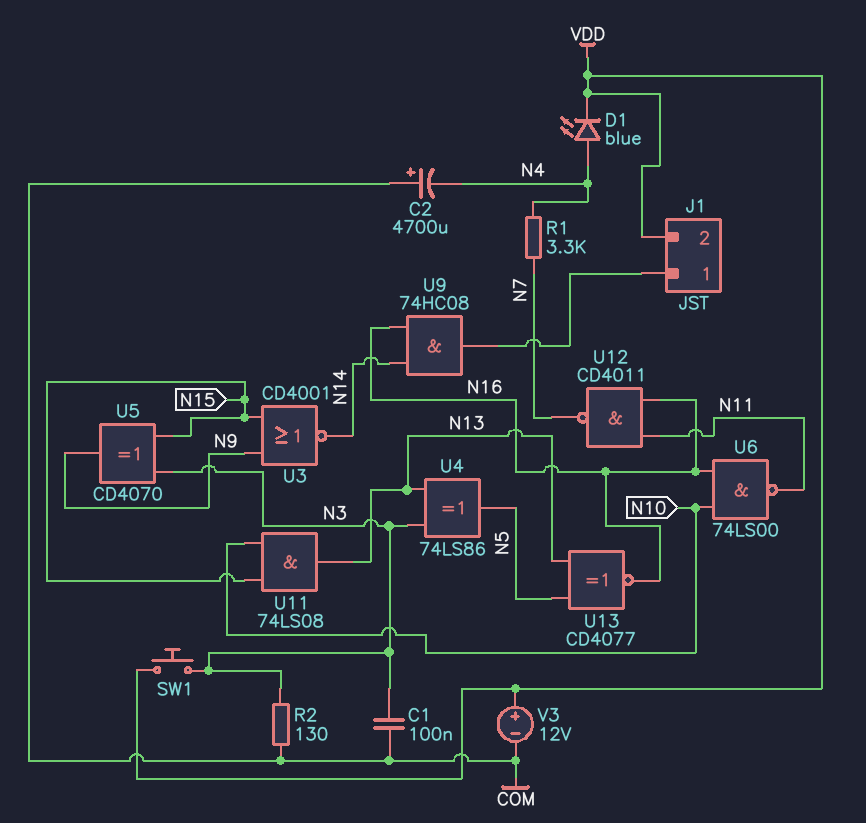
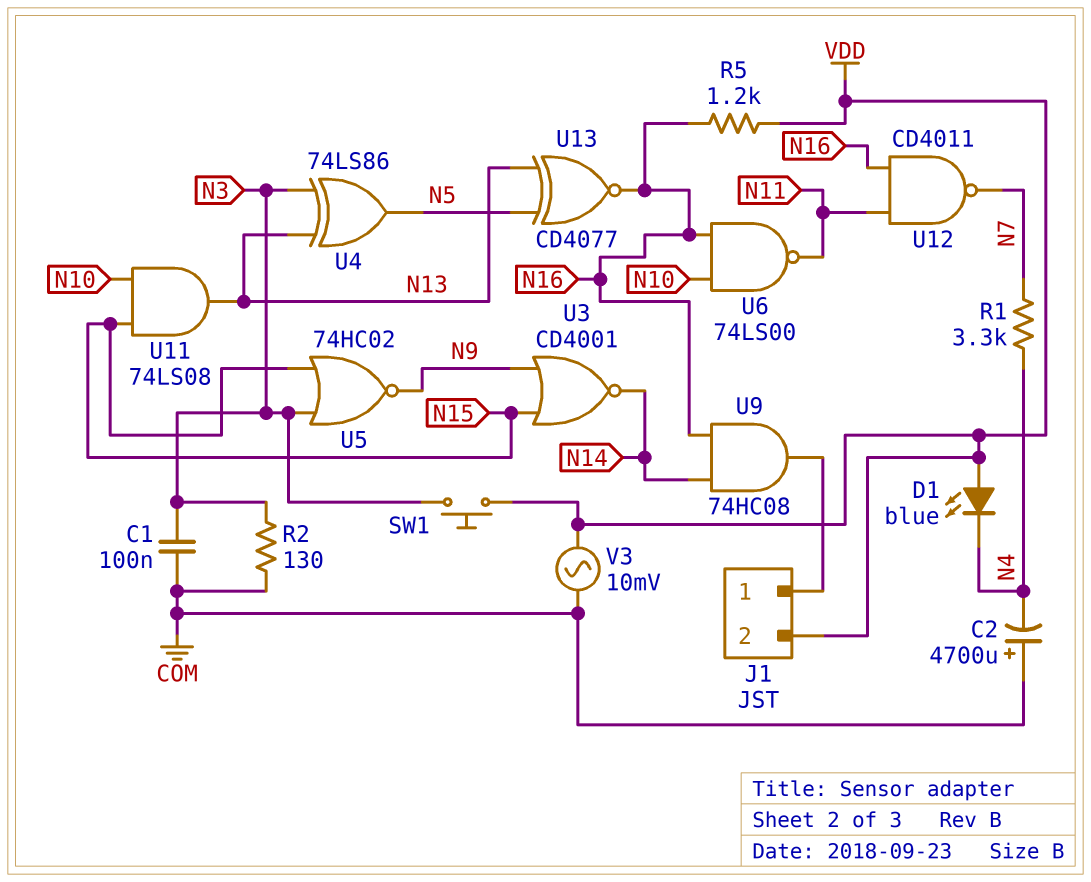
D1: LED blue (A N4, K VDD) -> LED blue (A VDD, K N4)
R5: none -> 1.2k (N16, VDD)
U5: XOR CD4070 (in N3, in N15, out N9) -> NOR 74HC02 (in N3, in N15, out N9)
V3: 12V (plus VDD, minus COM) -> AC 10mV (COM, VDD)

